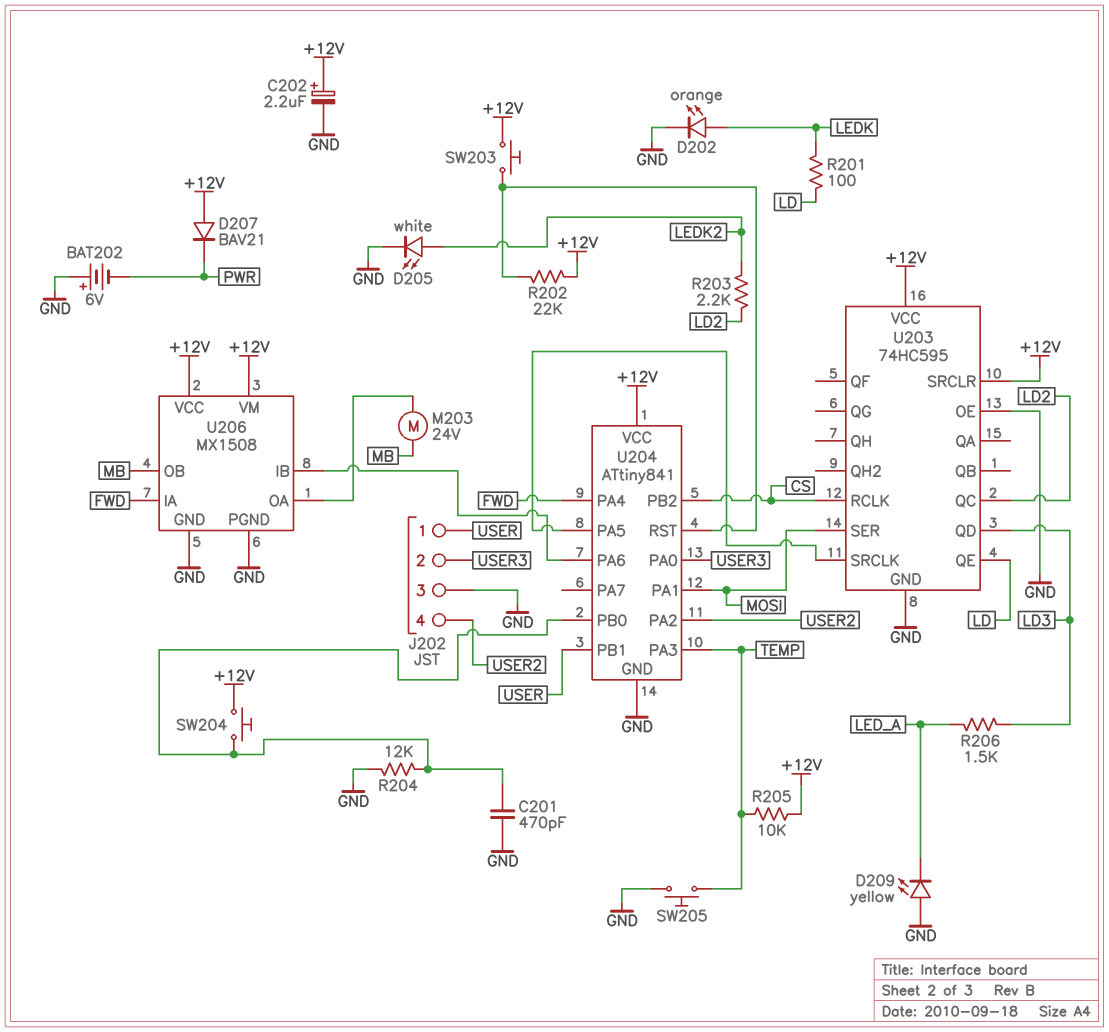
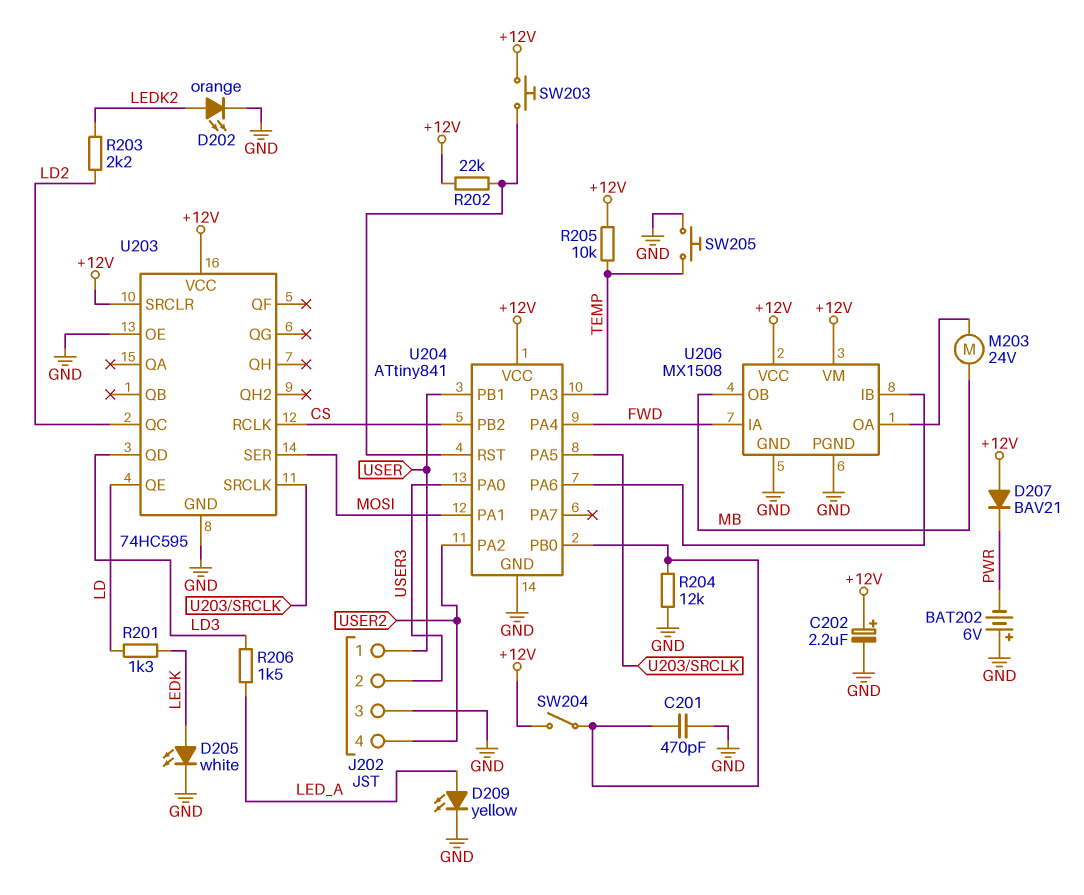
D202: LED orange (A LEDK, K GND) -> LED orange (A LEDK2, K GND)
D205: LED white (A LEDK2, K GND) -> LED white (A LEDK, K GND)
D209: LED yellow (A GND, K LED_A) -> LED yellow (A LED_A, K GND)
R201: 100 (LD, LEDK) -> 1.3k (LD, LEDK)
SW204: button (+12V, U204/PB0) -> switch (+12V, U204/PB0)

